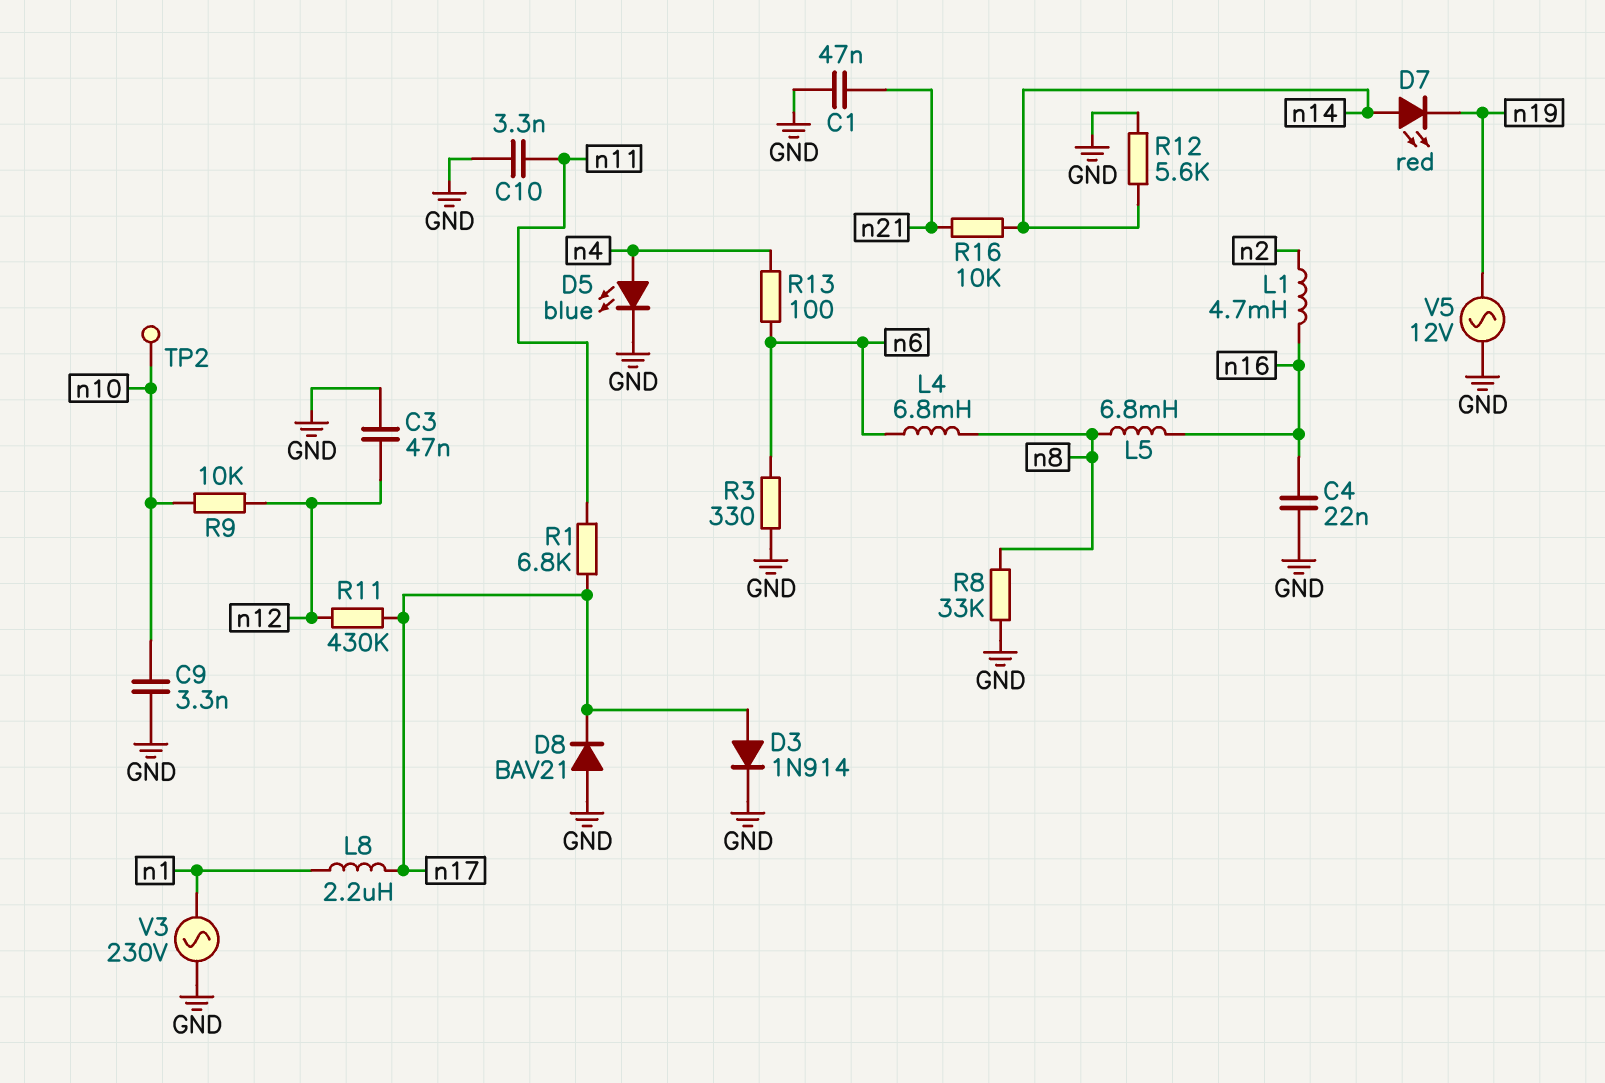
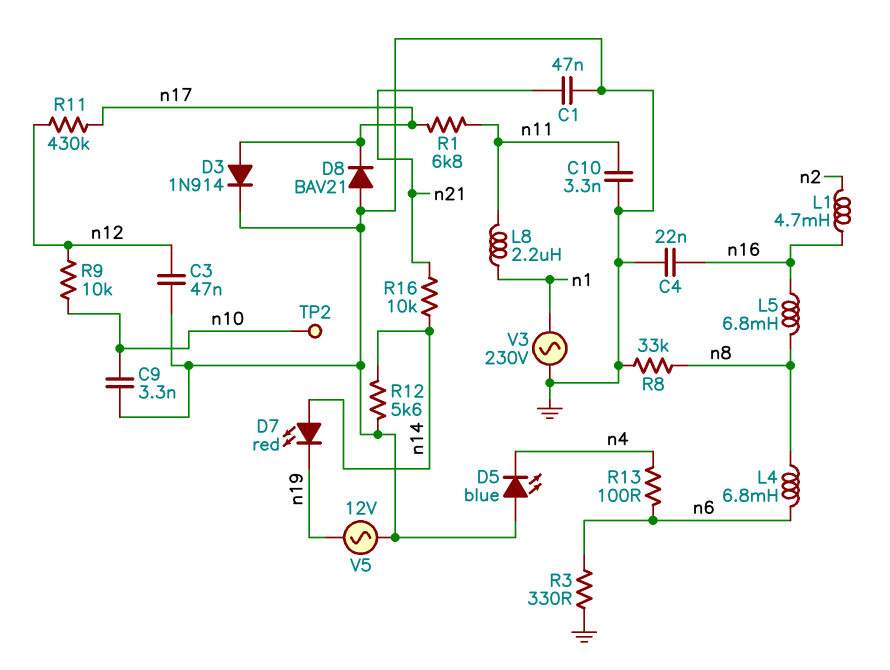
D5: LED blue (A n4, K GND) -> LED blue (A GND, K n4)
L8: 2.2uH (n1, n17) -> 2.2uH (n1, n11)

